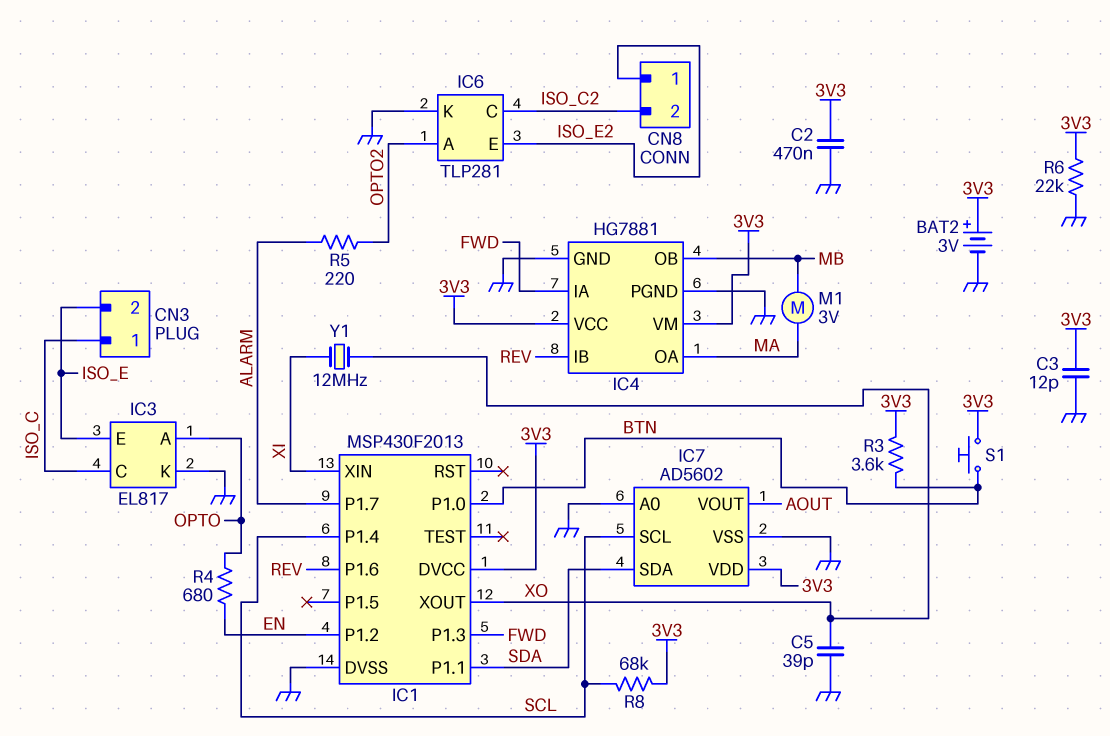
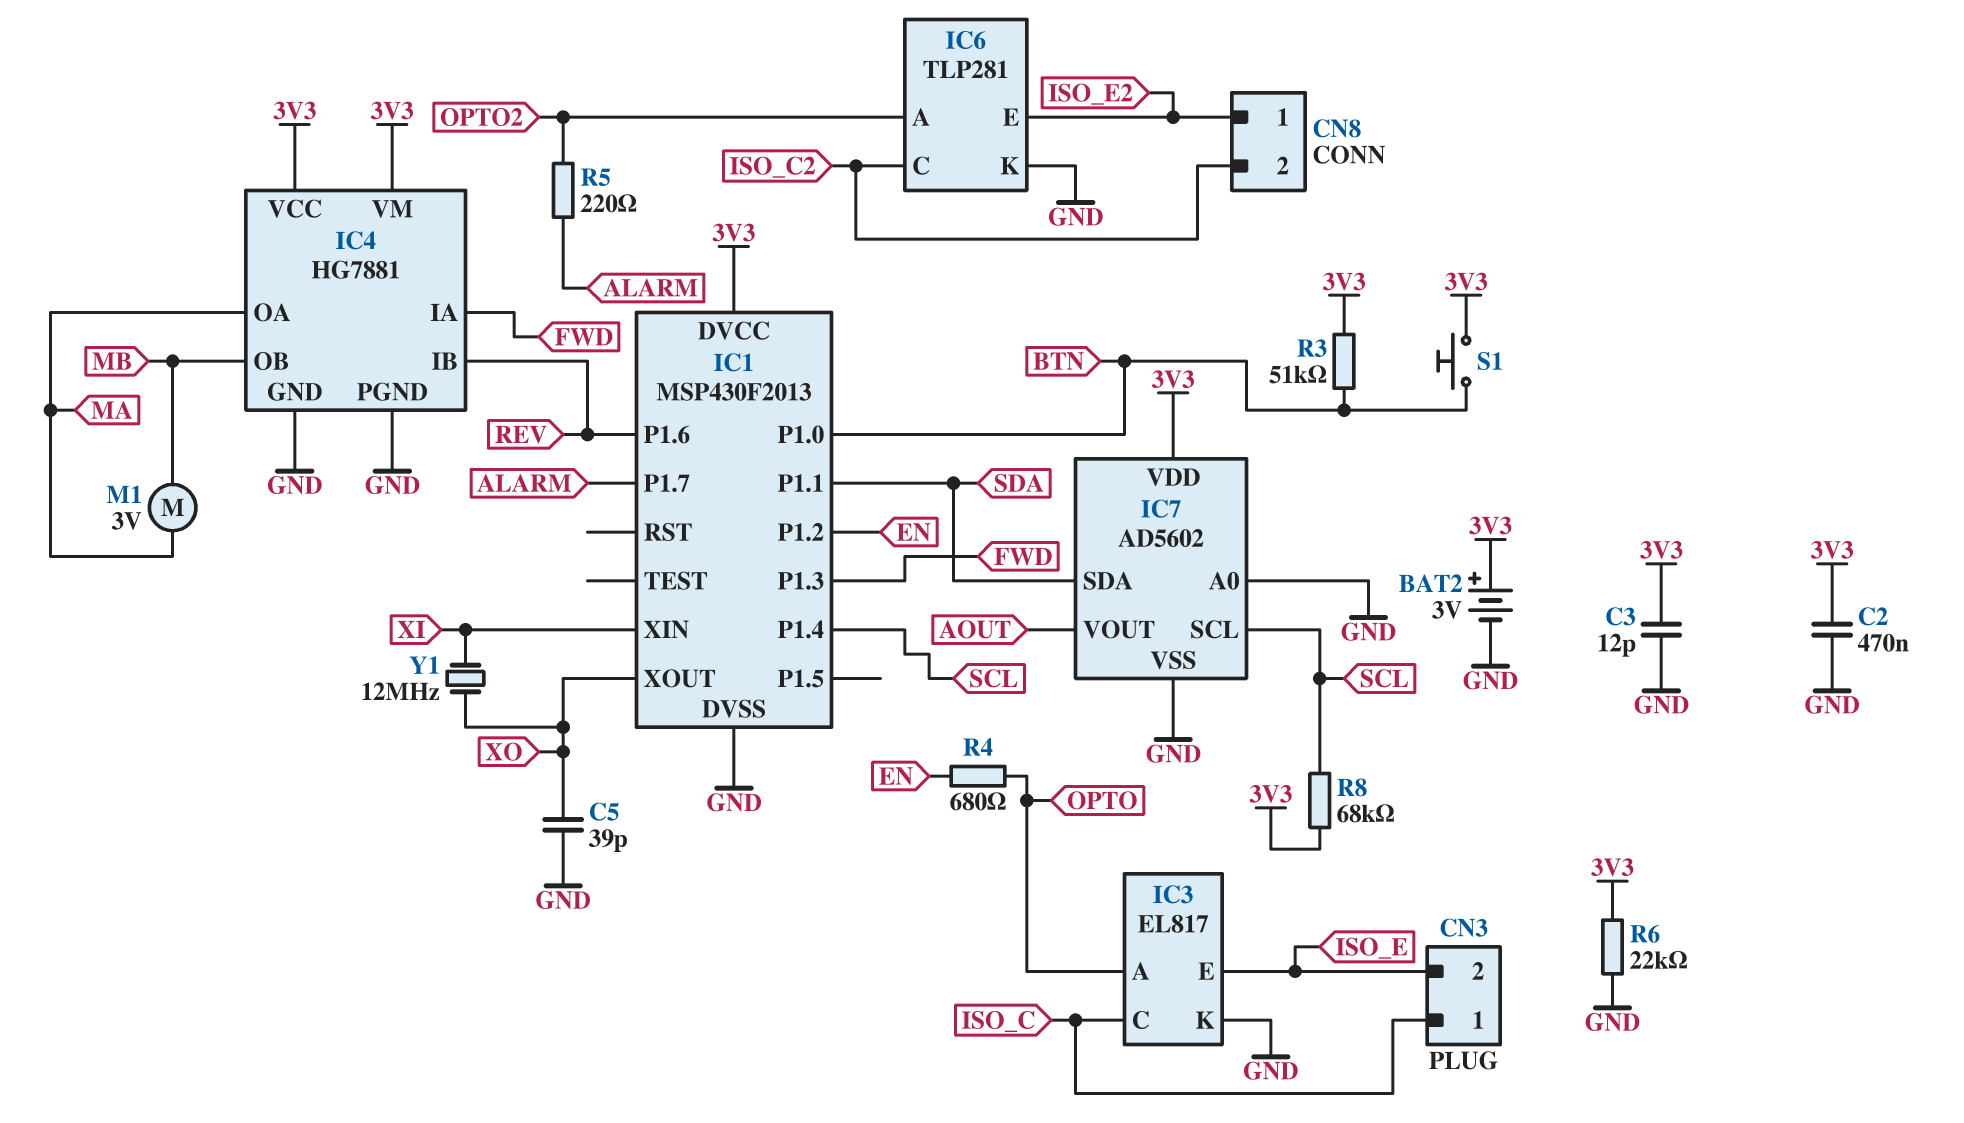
R3: 3.6k (3V3, BTN) -> 51k (3V3, BTN)

